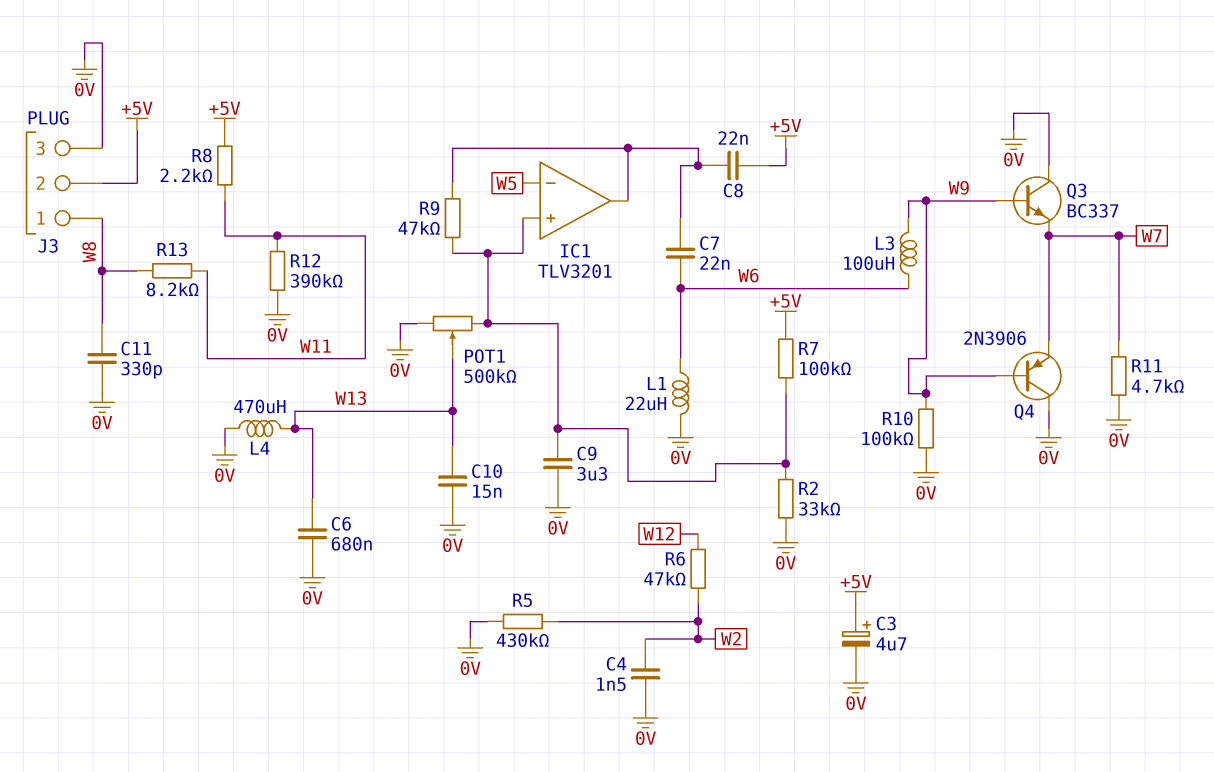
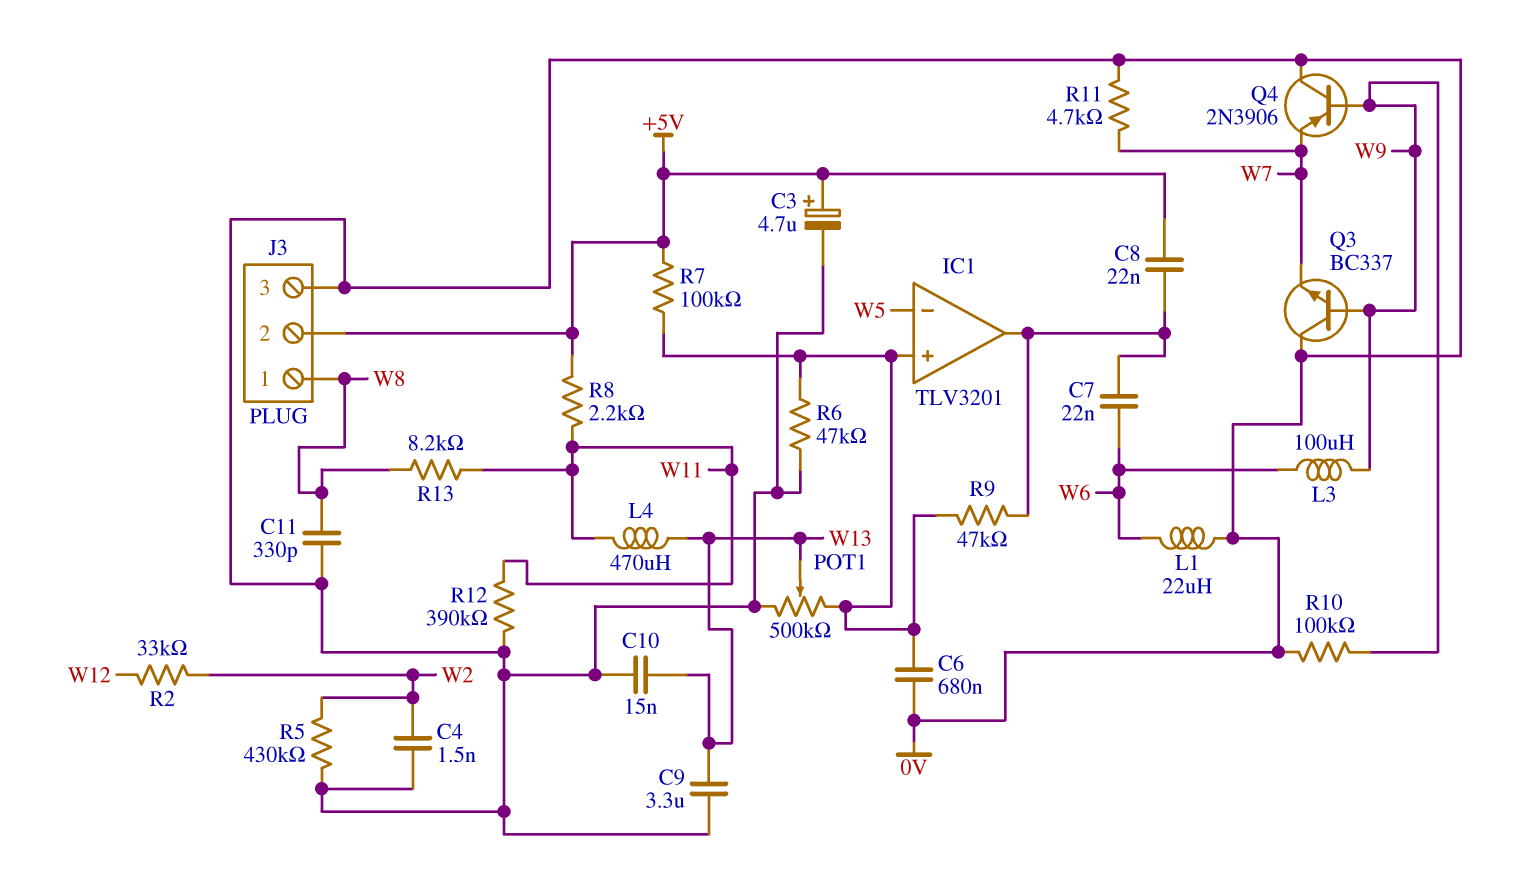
C6: 680nF (0V, W13) -> 680nF (0V, IC1/in+)
C9: 3.3uF (0V, IC1/in+) -> 3.3uF (0V, W13)
L4: 470uH (0V, W13) -> 470uH (W11, W13)
R2: 33k (0V, IC1/in+) -> 33k (W2, W12)
R6: 47k (W2, W12) -> 47k (0V, IC1/in+)

